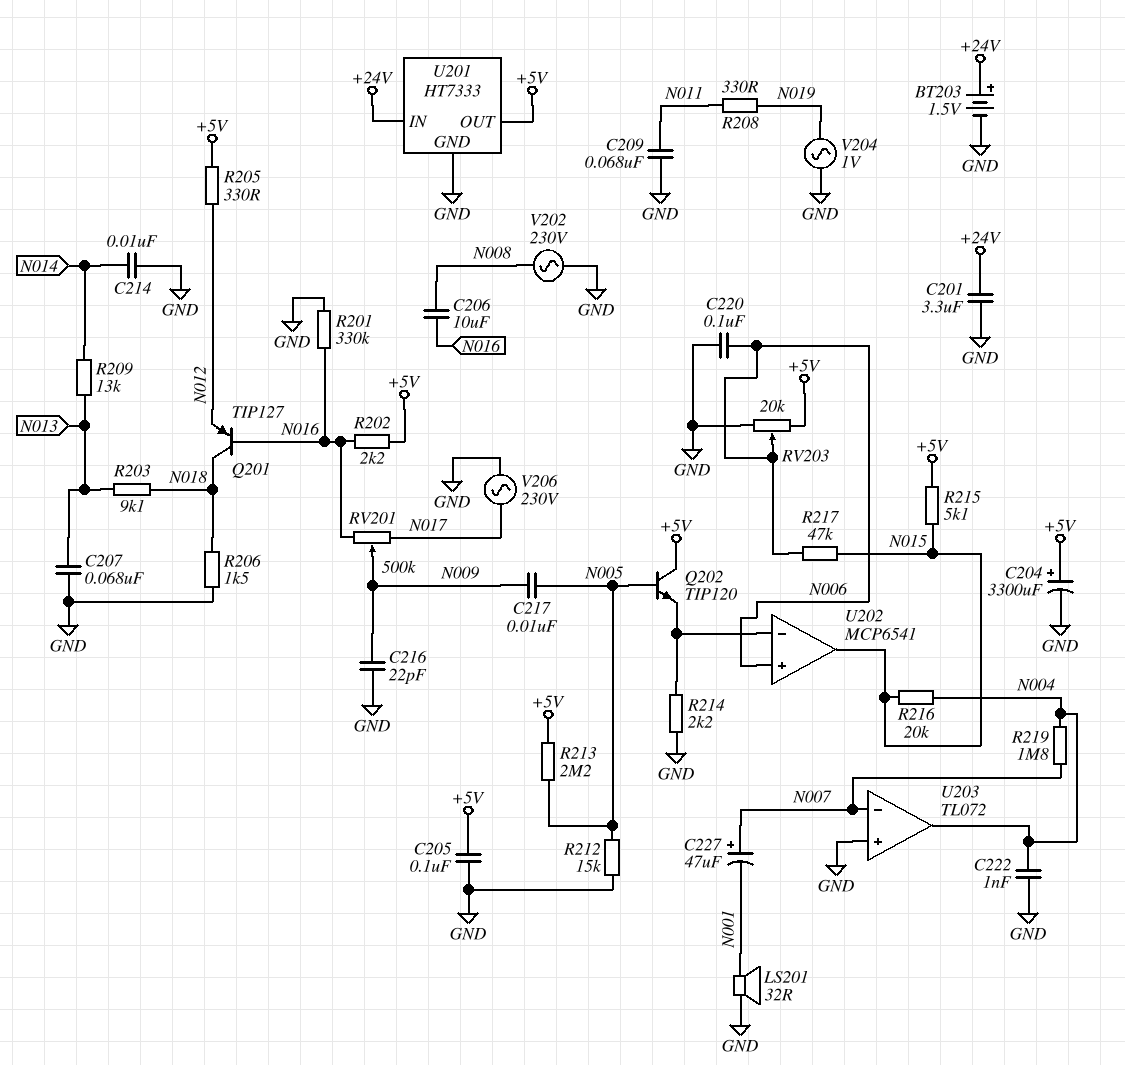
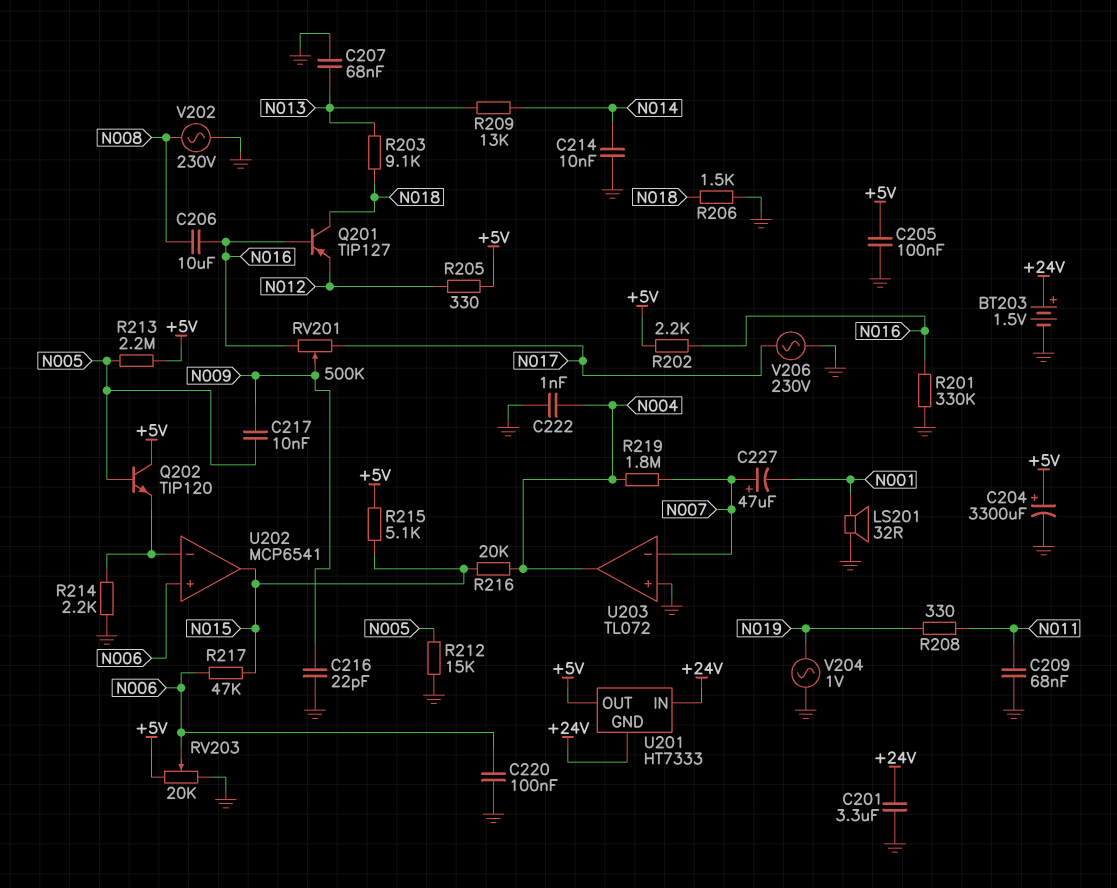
U201 pin GND: GND -> +24V

